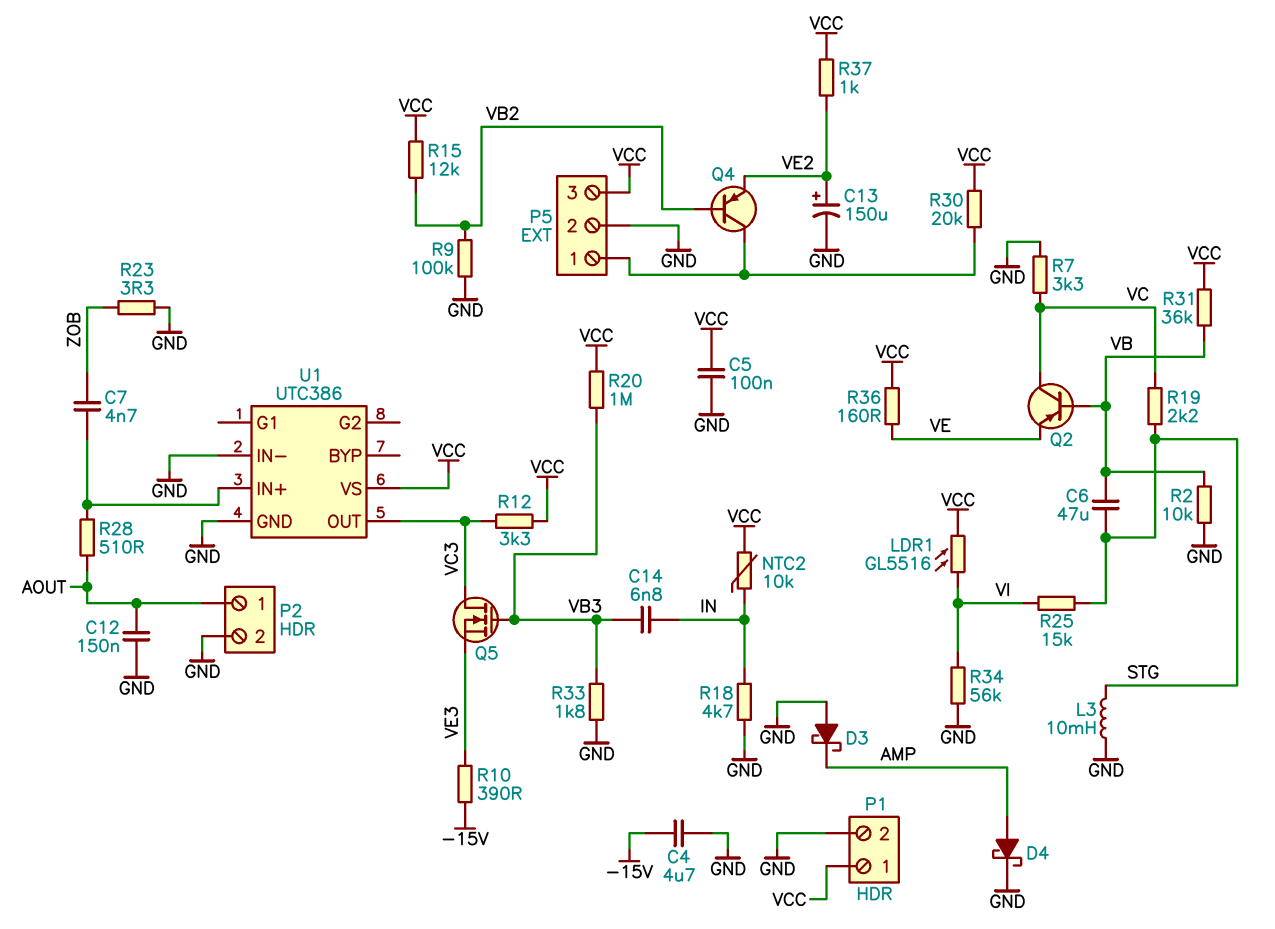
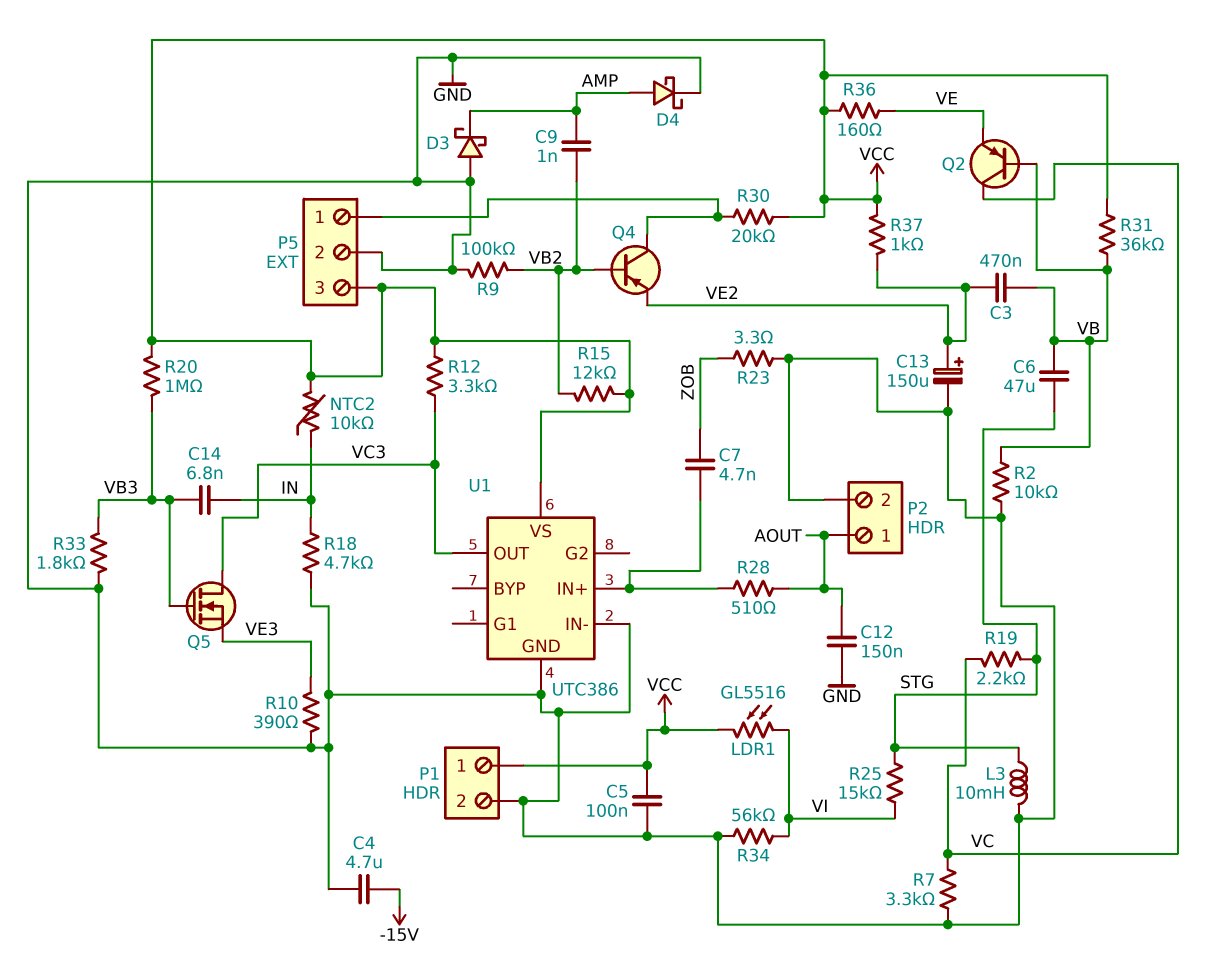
C3: none -> 470nF (VB, VE2)
C9: none -> 1nF (AMP, VB2)
R10: 390 (-15V, VE3) -> 390 (GND, VE3)

